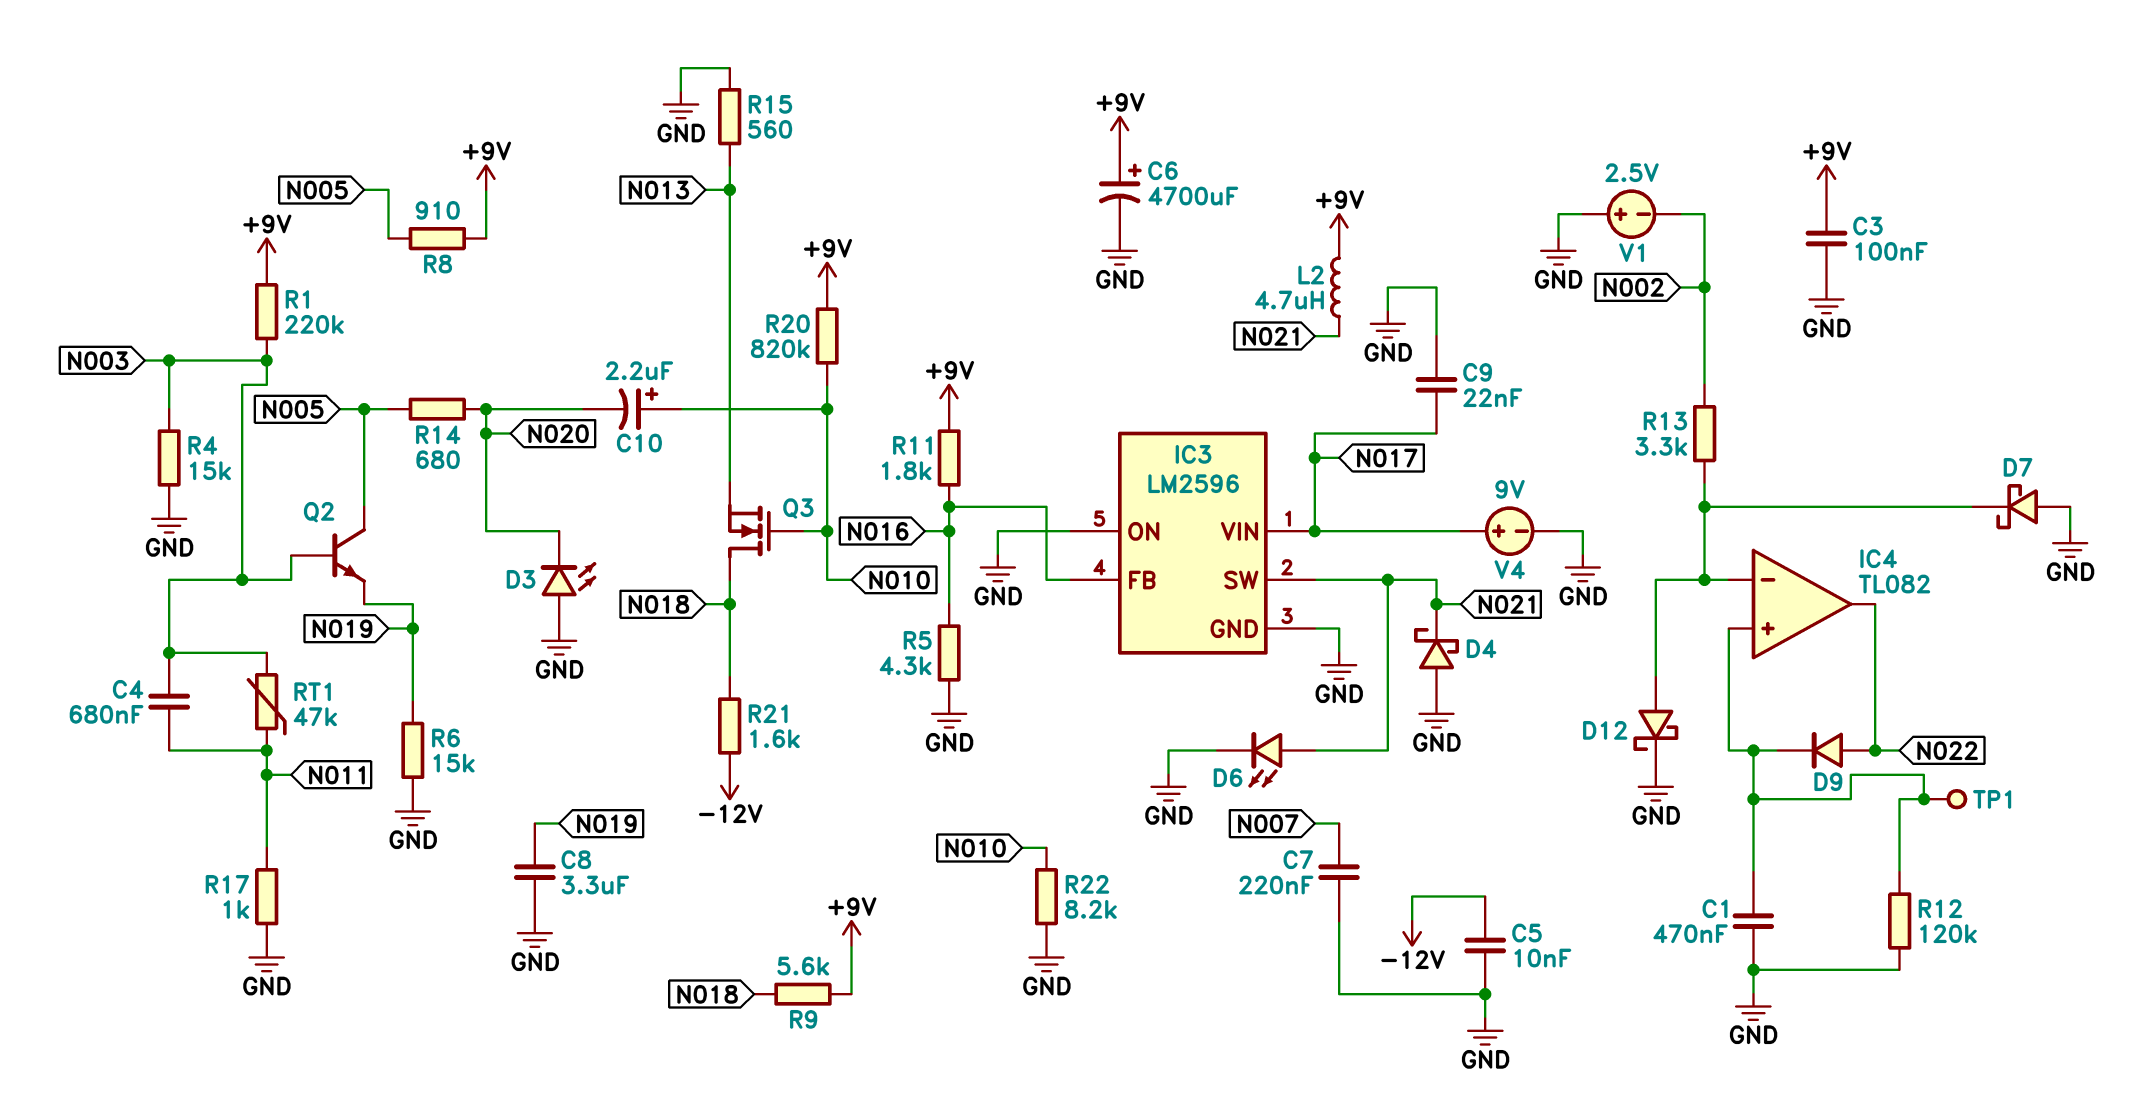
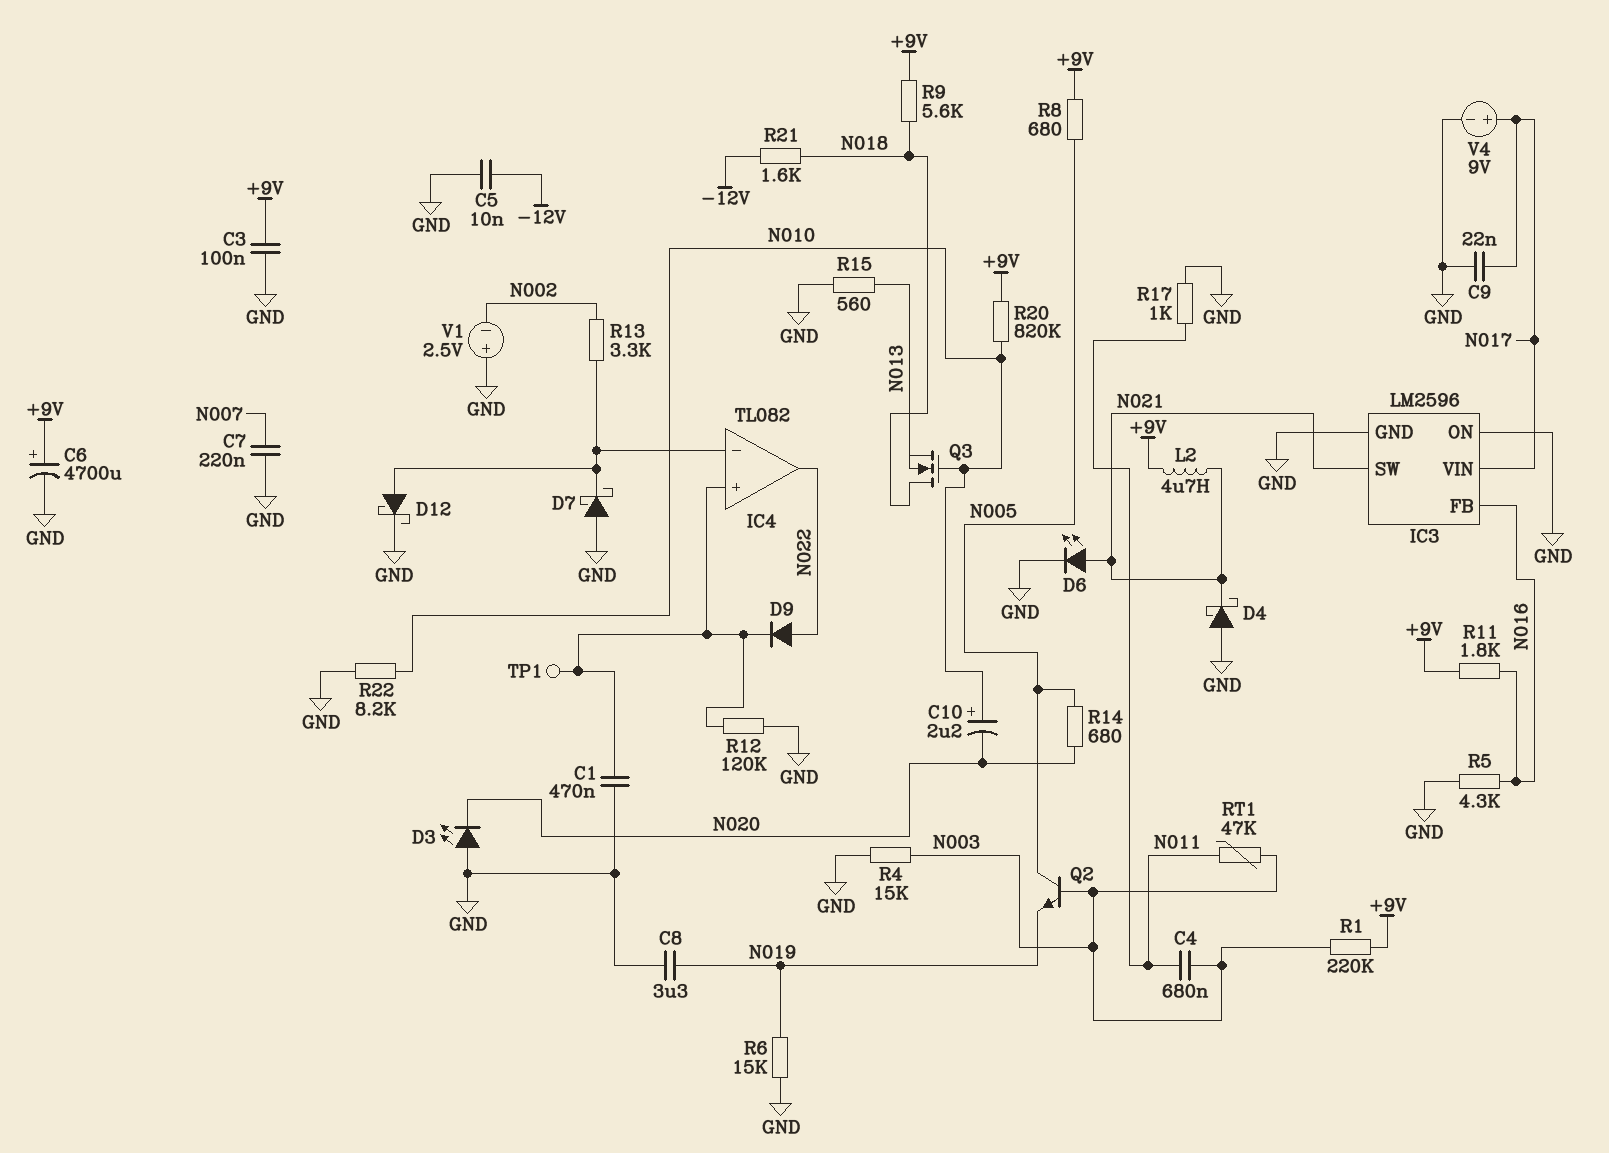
R8: 910 (+9V, N005) -> 680 (+9V, N005)

